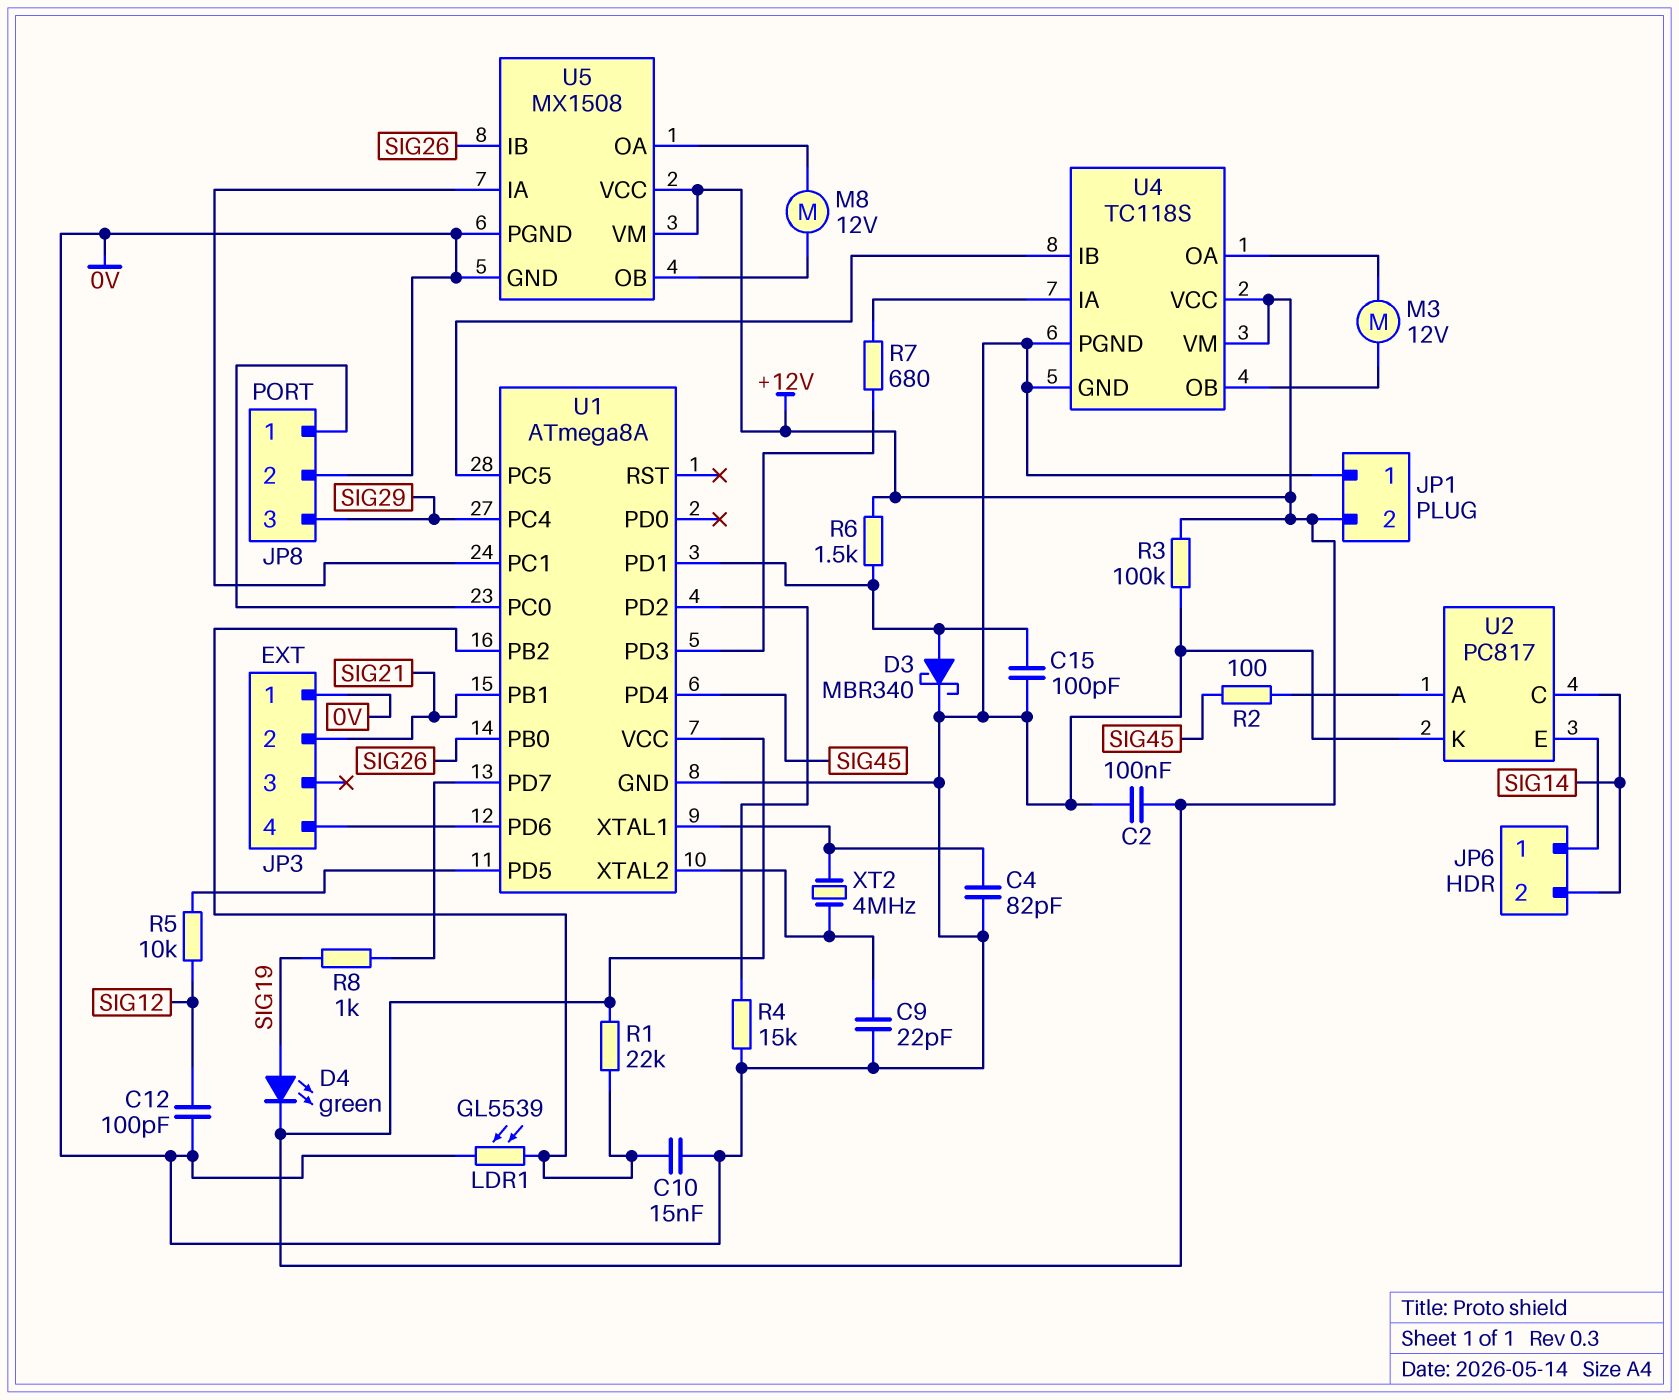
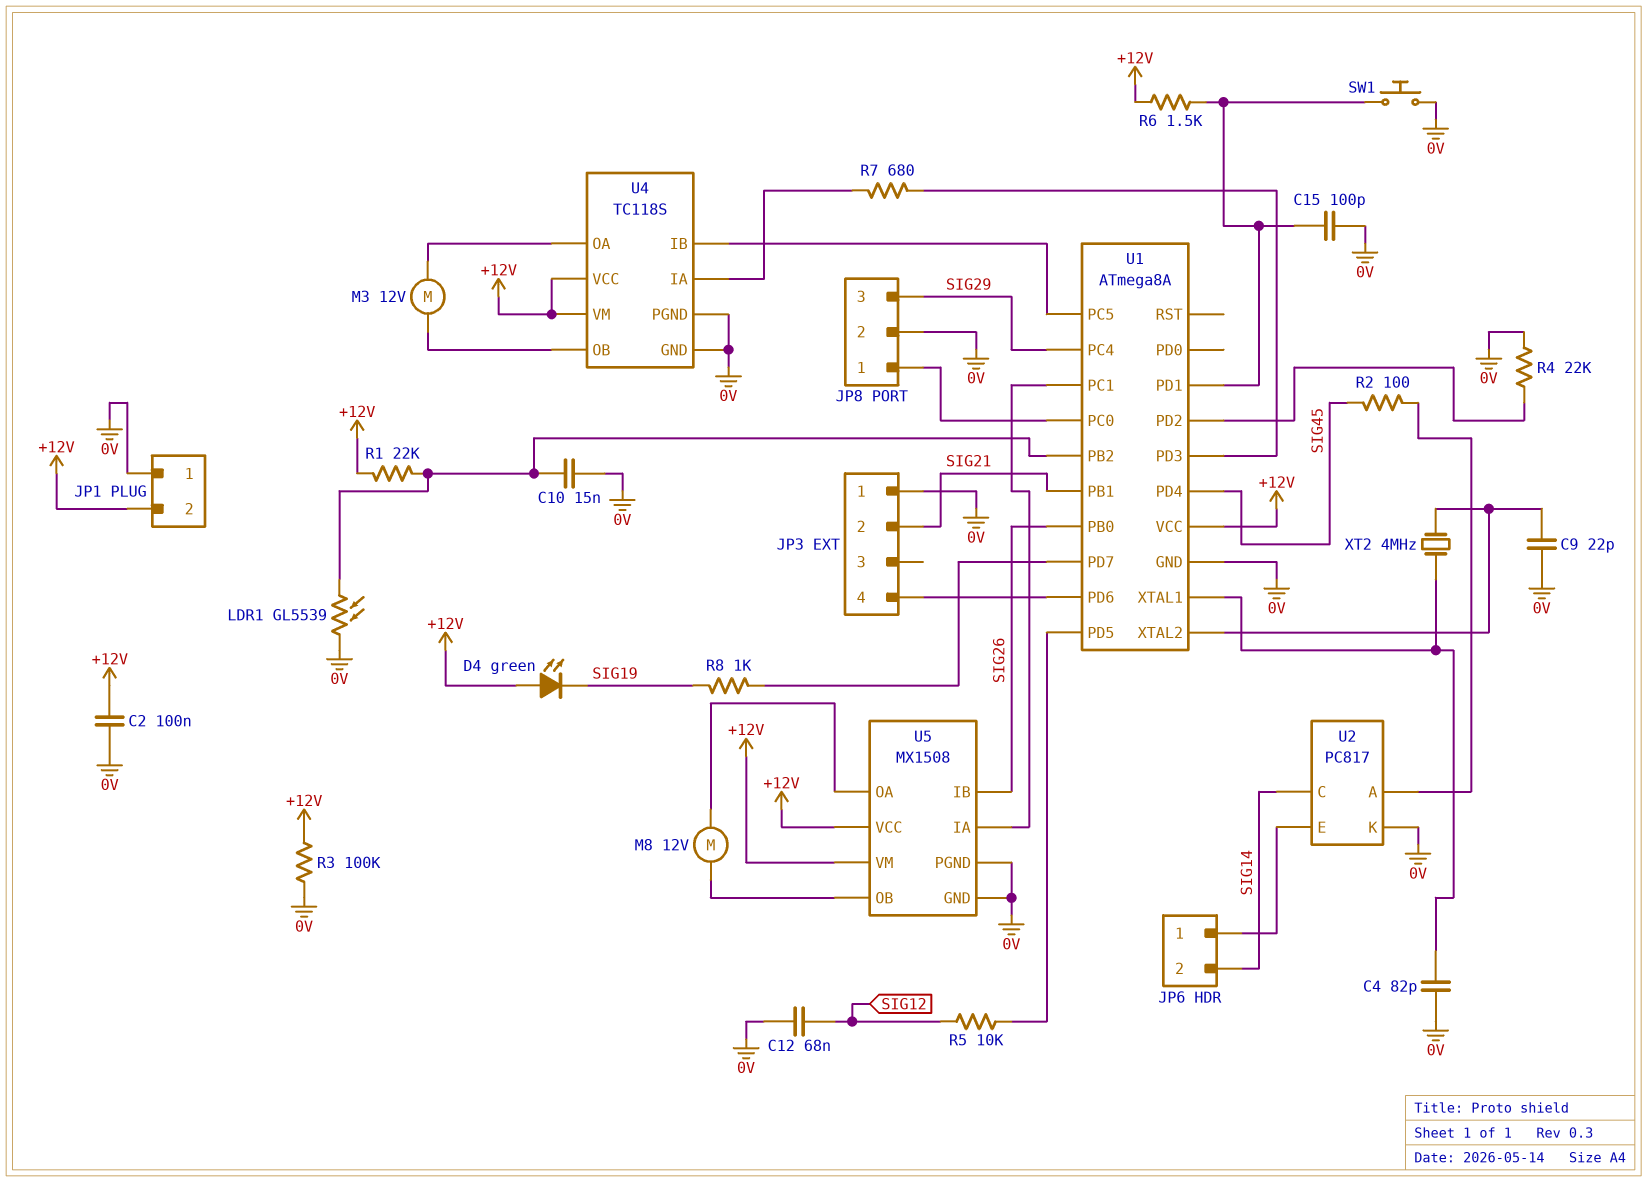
C12: 100pF (0V, SIG12) -> 68nF (0V, SIG12)
D3: schottky MBR340 (A U1/PD1, K 0V) -> none
D4: LED green (A SIG19, K +12V) -> LED green (A +12V, K SIG19)
R4: 15k (0V, U1/PD2) -> 22k (0V, U1/PD2)
SW1: none -> button (0V, U1/PD1)

